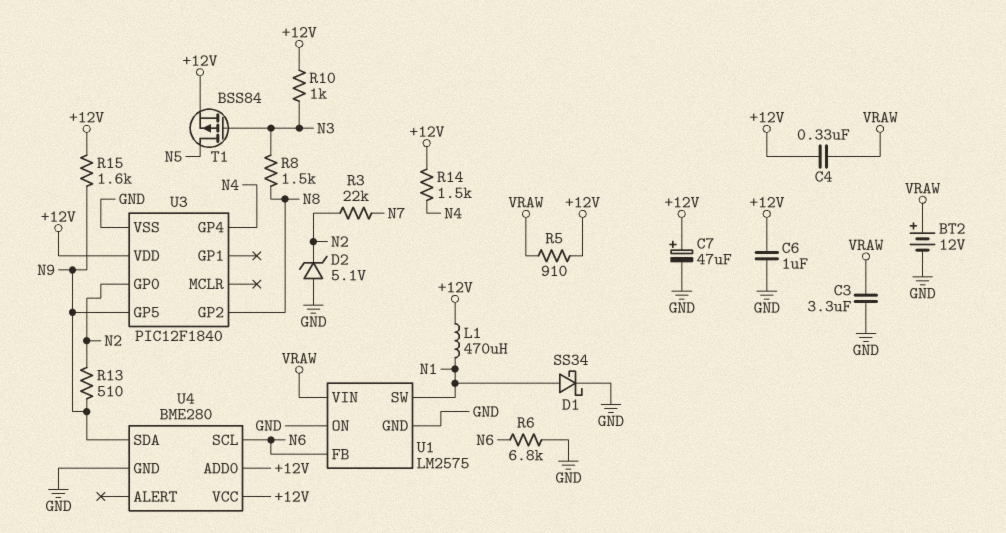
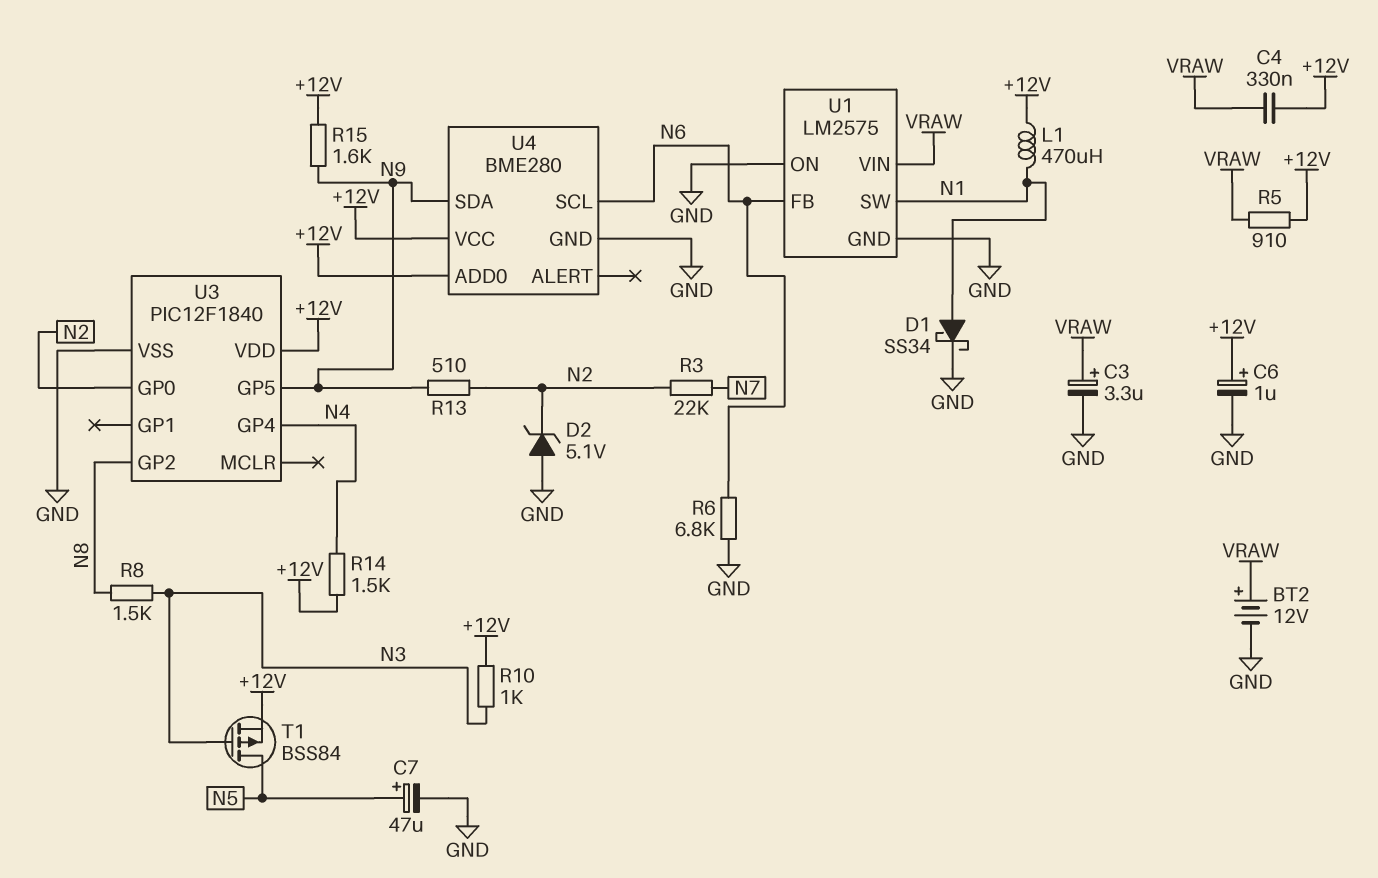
C3: 3.3uF (GND, VRAW) -> 3.3uF (plus VRAW, minus GND)
C6: 1uF (+12V, GND) -> 1uF (plus +12V, minus GND)
C7: 47uF (plus +12V, minus GND) -> 47uF (plus N5, minus GND)

